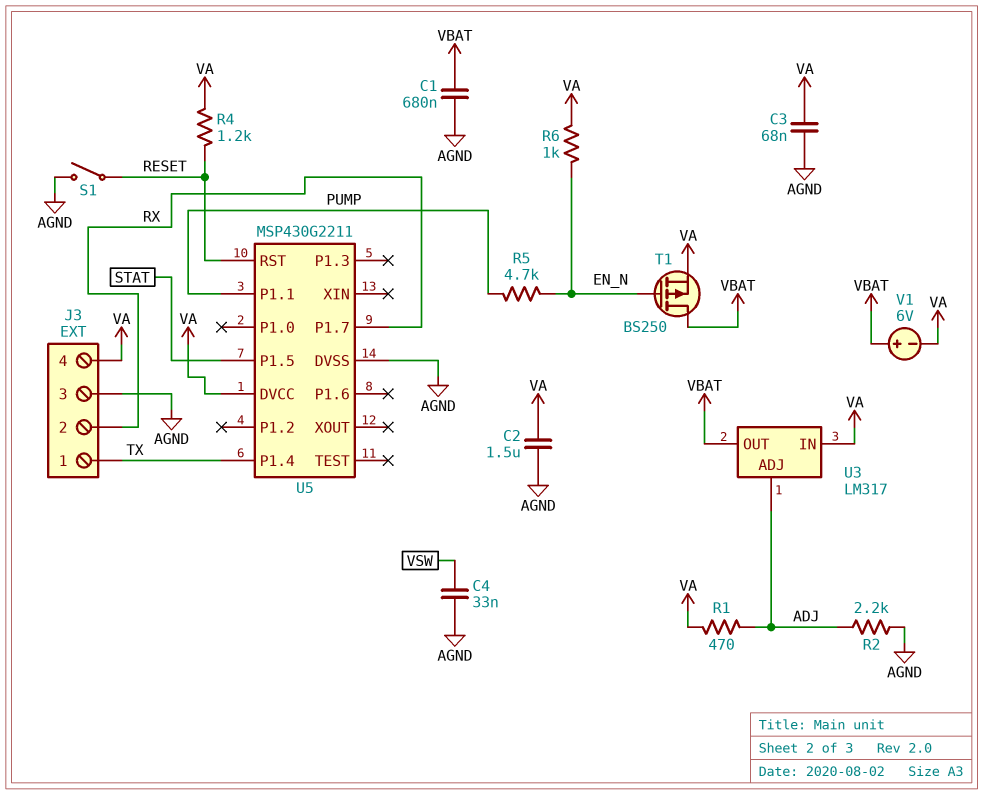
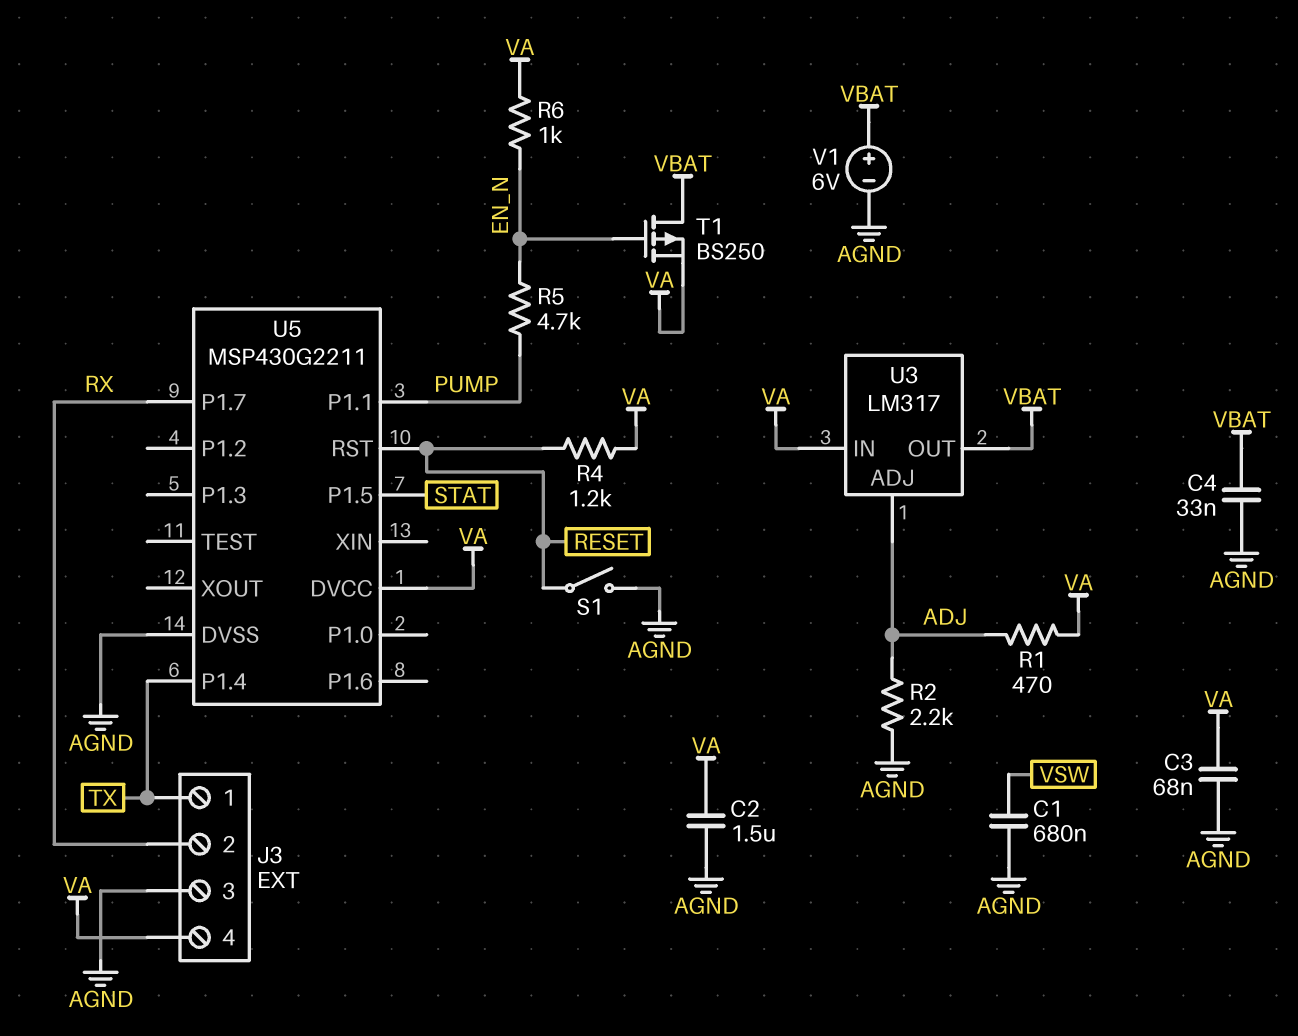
C1: 680nF (AGND, VBAT) -> 680nF (AGND, VSW)
C4: 33nF (AGND, VSW) -> 33nF (AGND, VBAT)
V1: 6V (plus VBAT, minus VA) -> 6V (plus VBAT, minus AGND)

